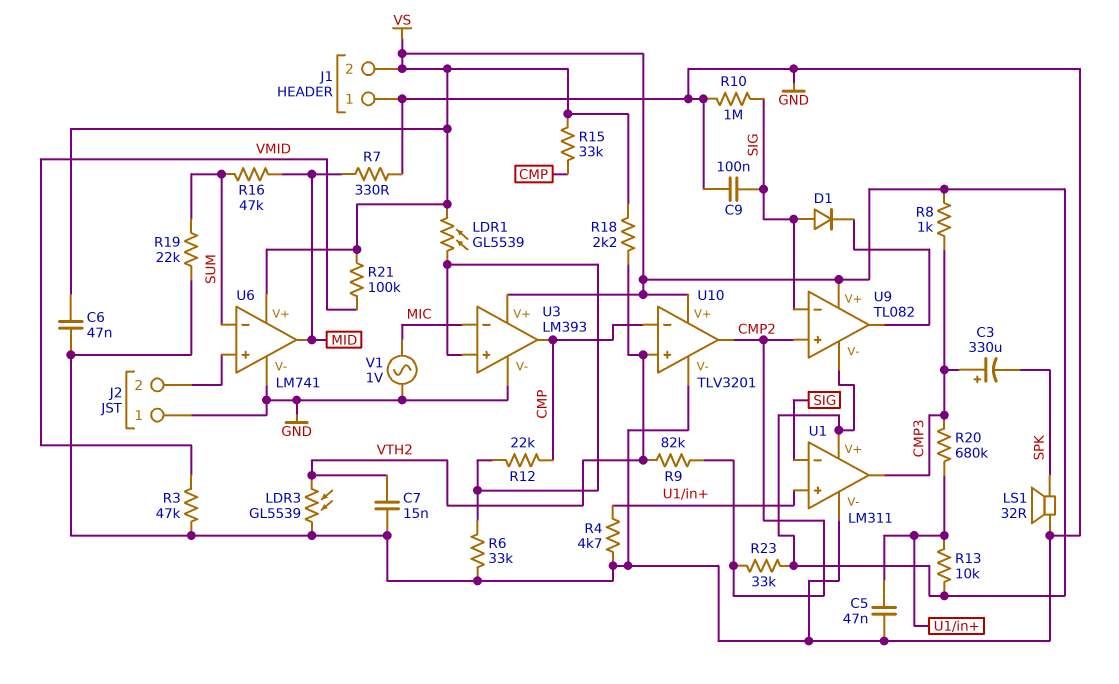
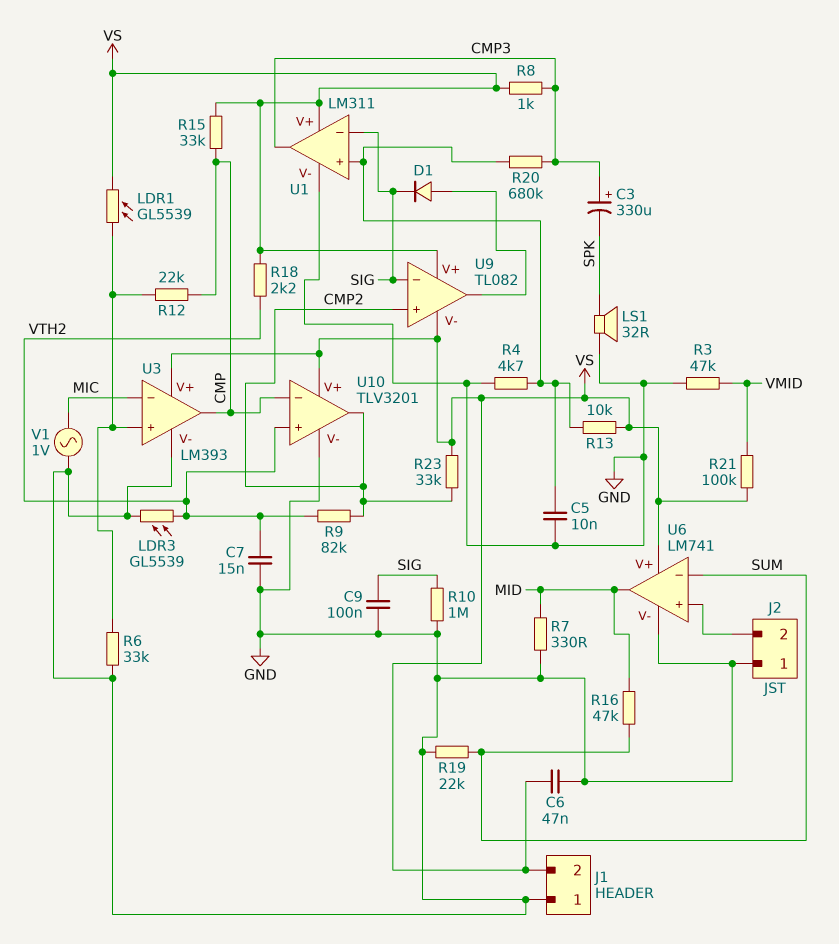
C5: 47nF (GND, U1/in+) -> 10nF (GND, U1/in+)
D1: diode (A SIG, K U9/out) -> diode (A U9/out, K SIG)

